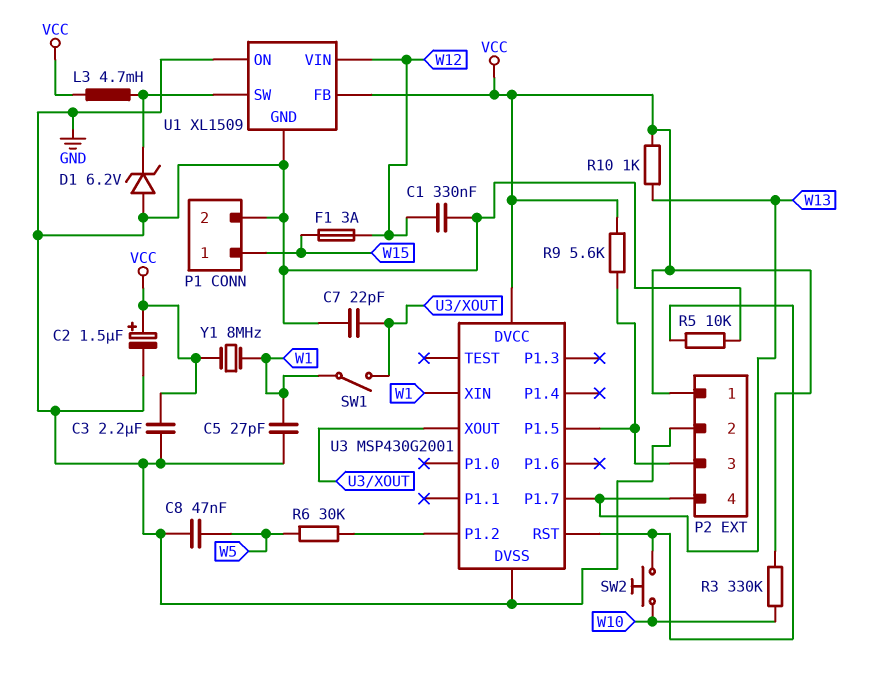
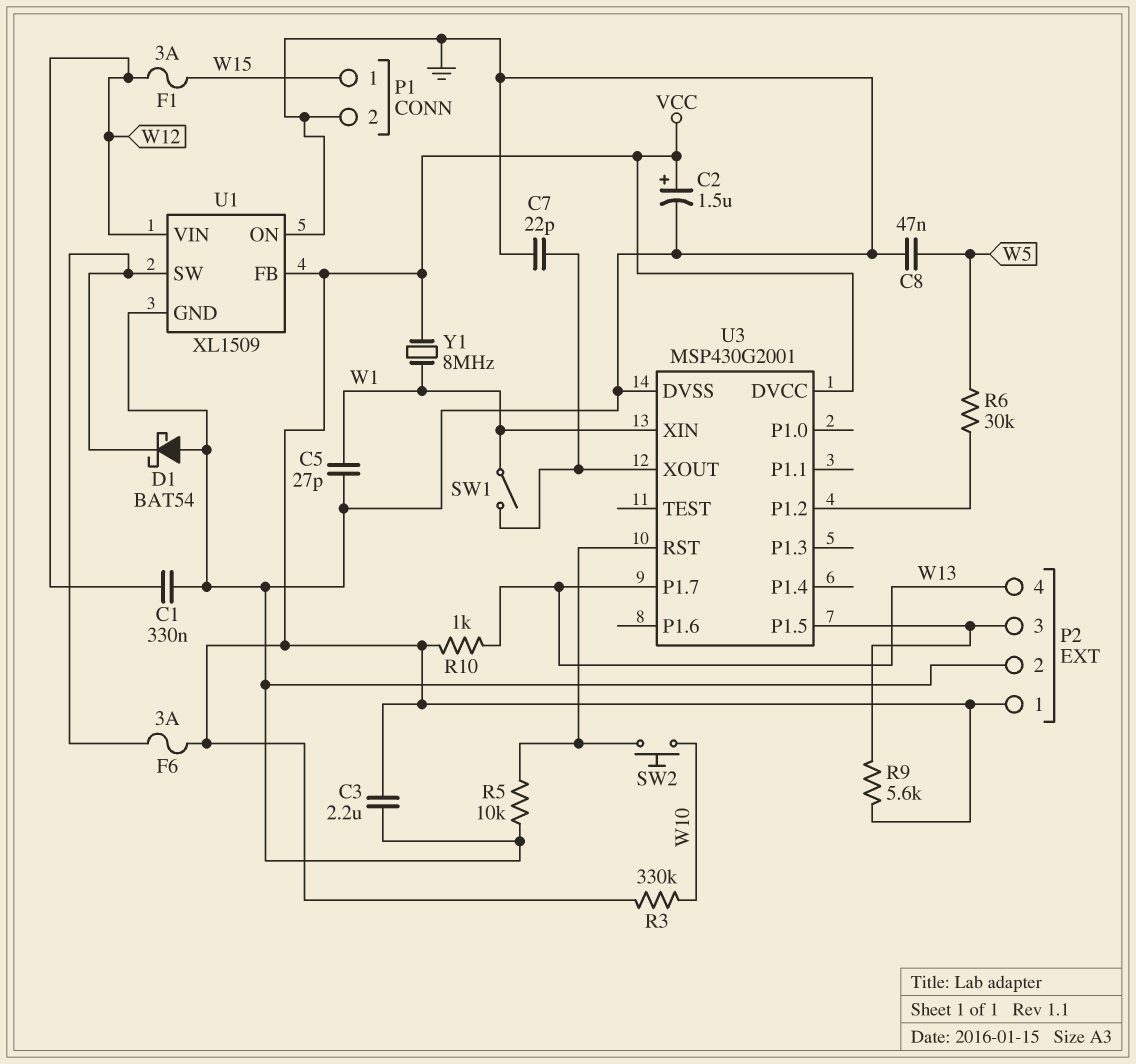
D1: zener 6.2V (A GND, K U1/SW) -> schottky BAT54 (A GND, K U1/SW)
F6: none -> 3A (U1/SW, VCC)
L3: 4.7mH (U1/SW, VCC) -> none

